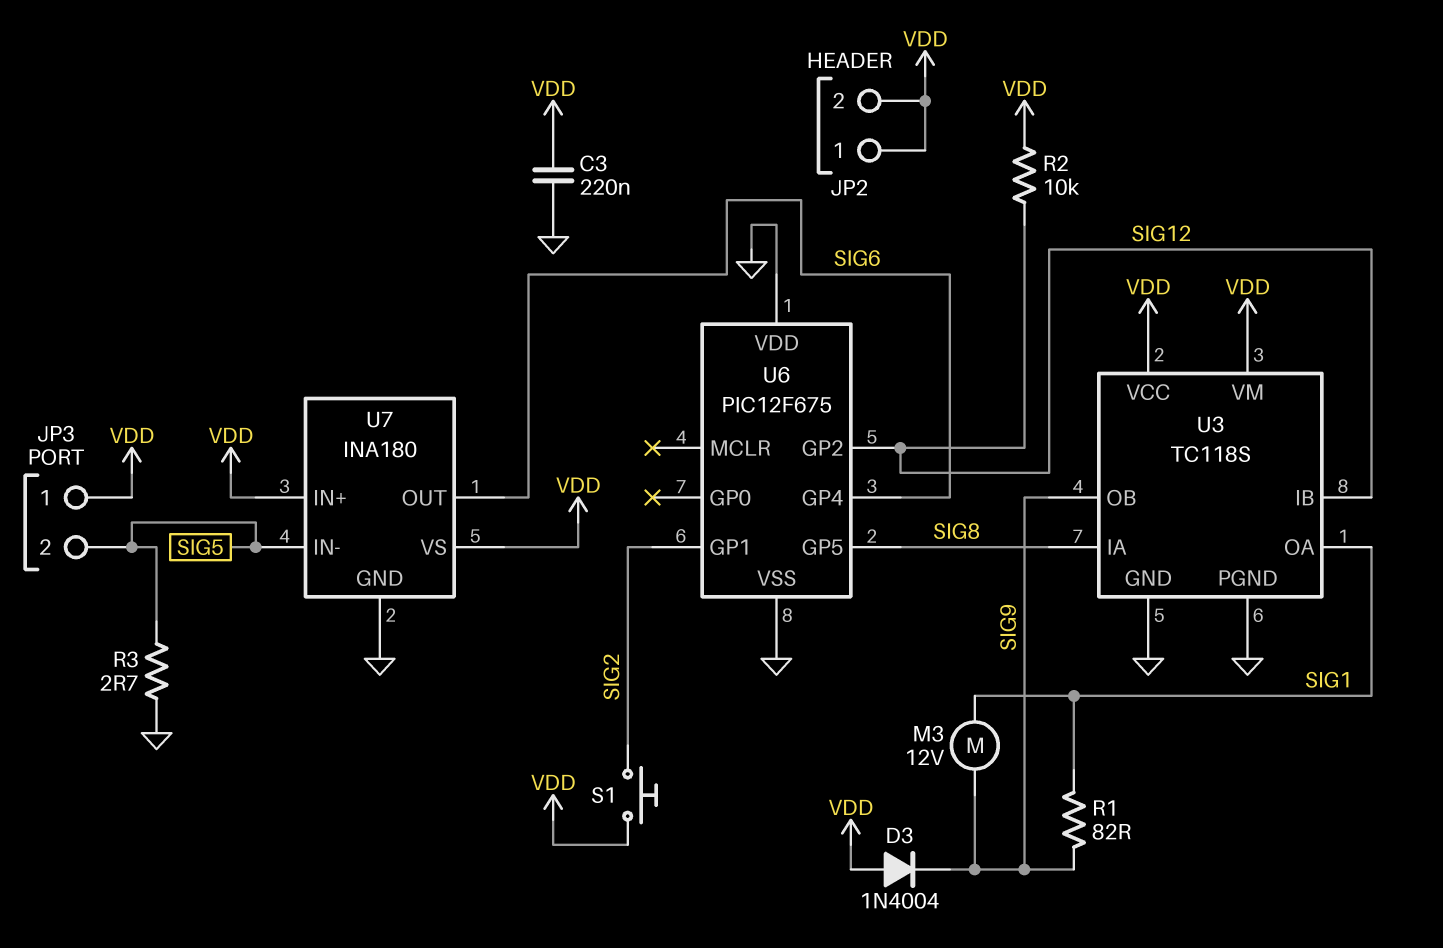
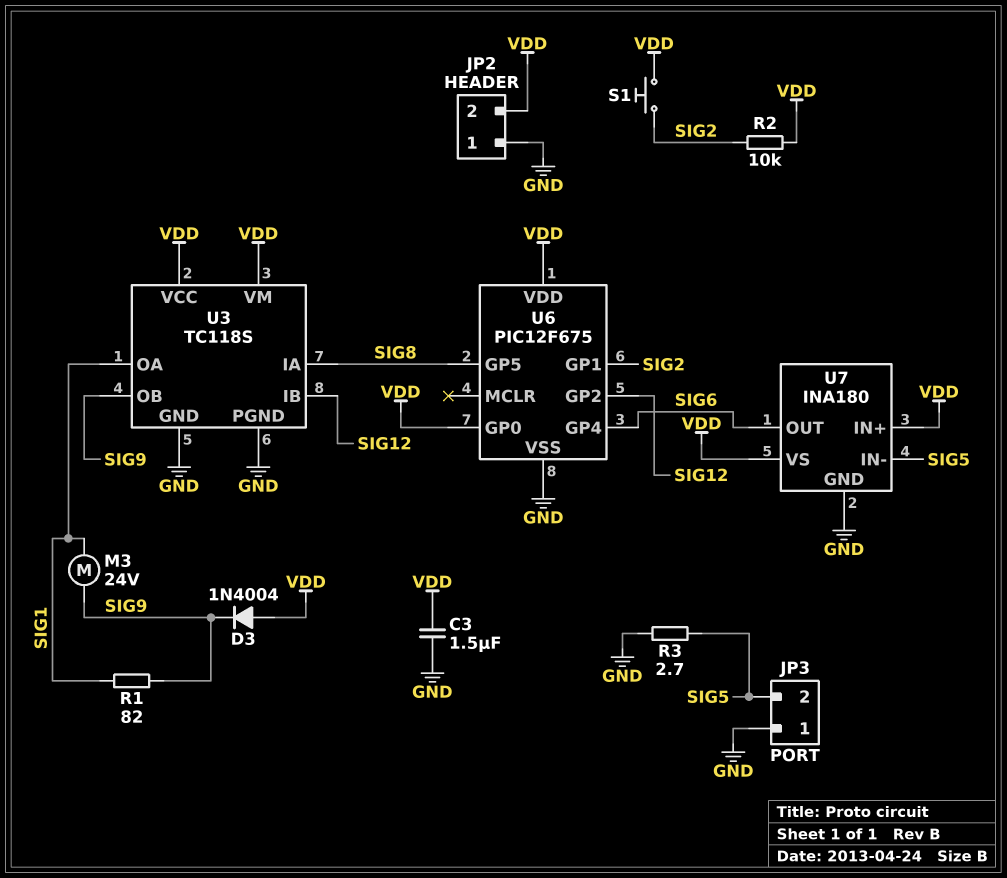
C3: 220nF (GND, VDD) -> 1.5uF (GND, VDD)
JP2 pin 1: VDD -> GND
JP3 pin 1: VDD -> GND
M3: motor 12V (SIG1, SIG9) -> motor 24V (SIG1, SIG9)
R2: 10k (SIG12, VDD) -> 10k (SIG2, VDD)
U6 pin GP0: none -> VDD
U6 pin VDD: GND -> VDD

